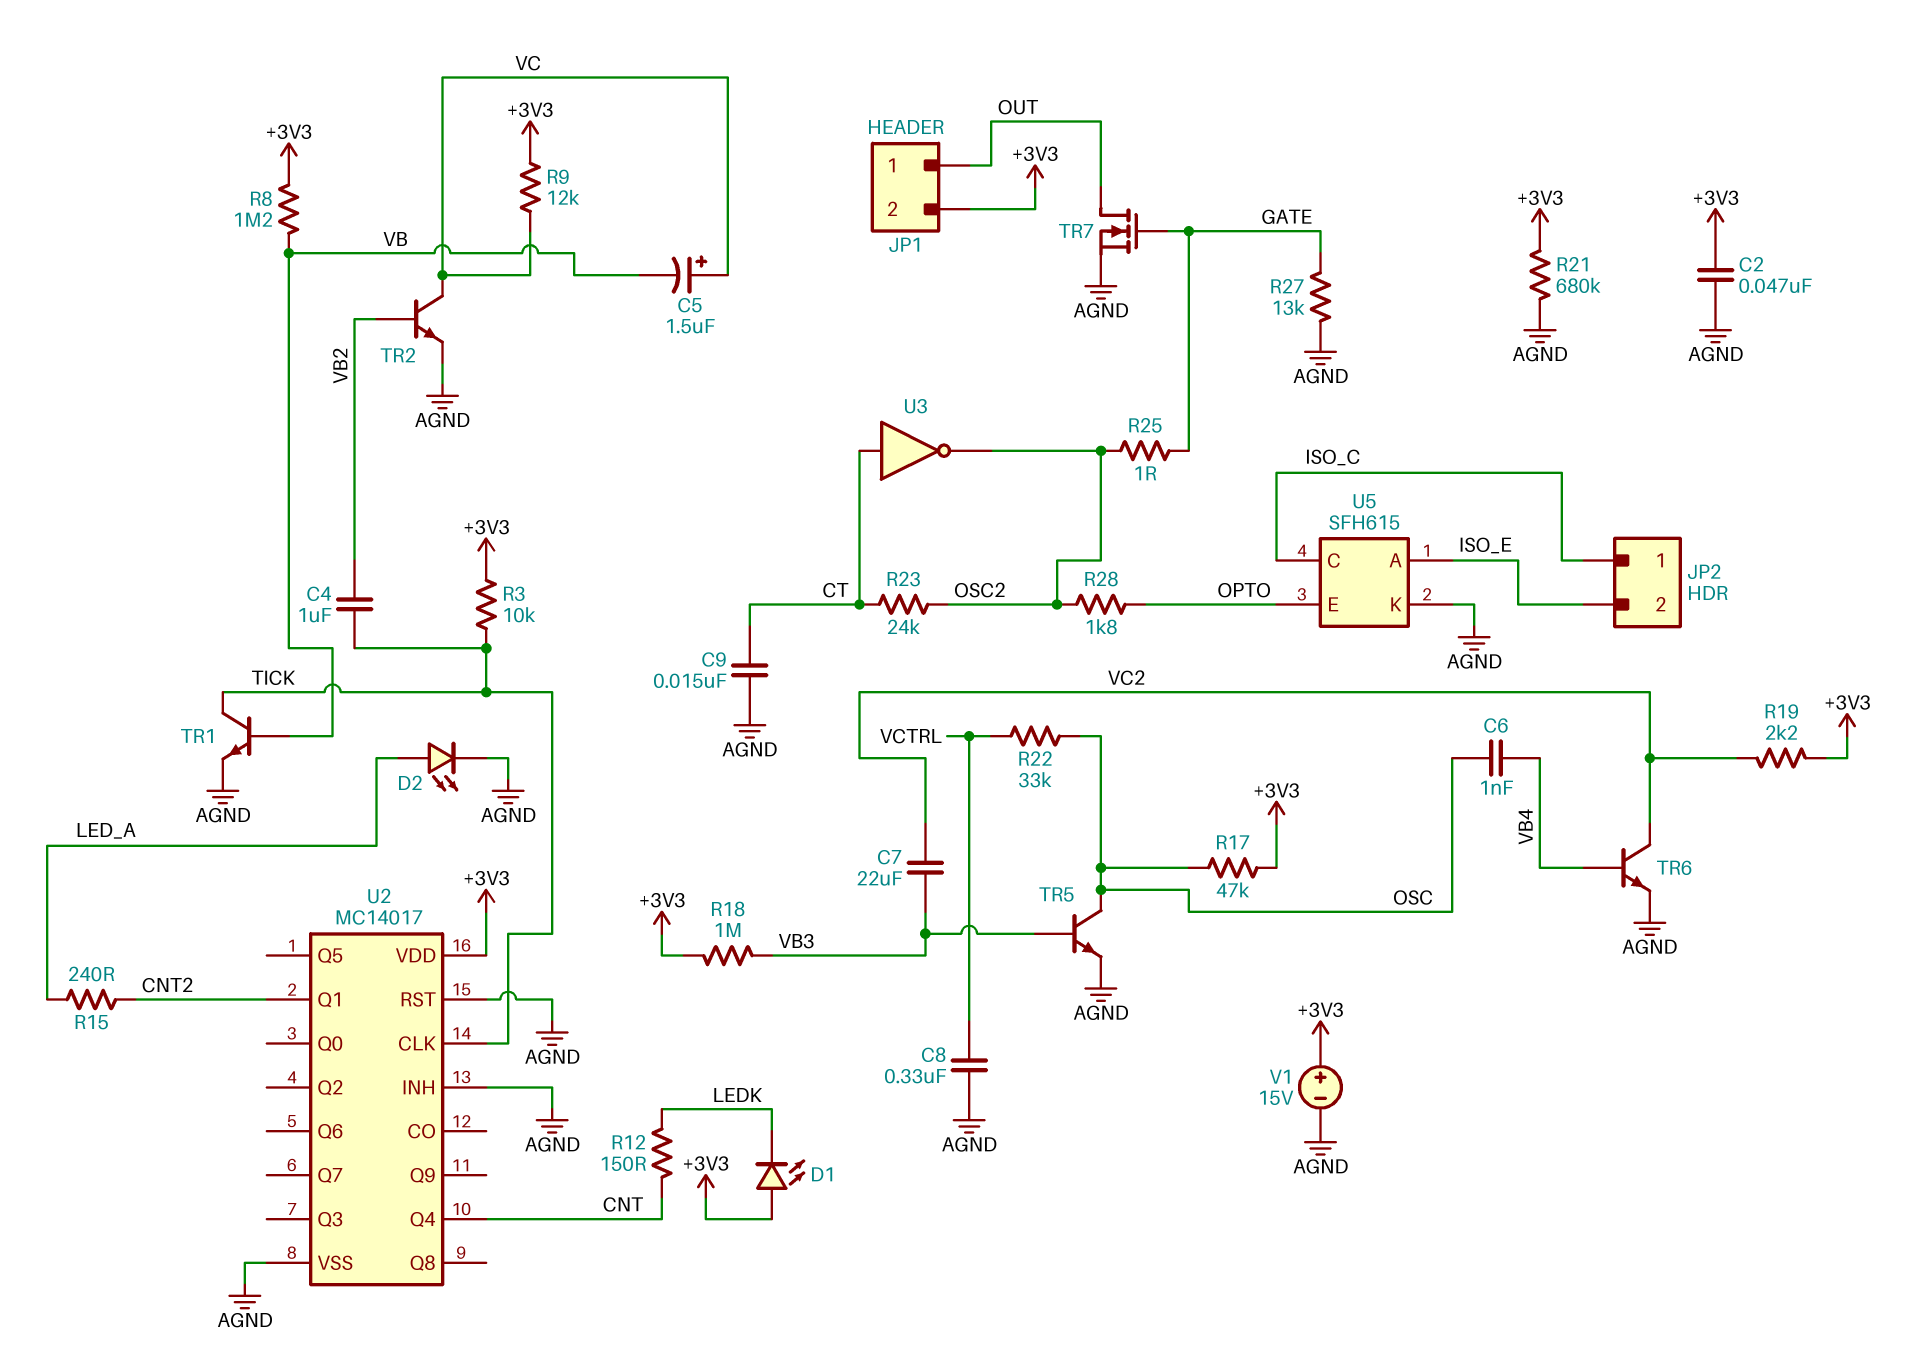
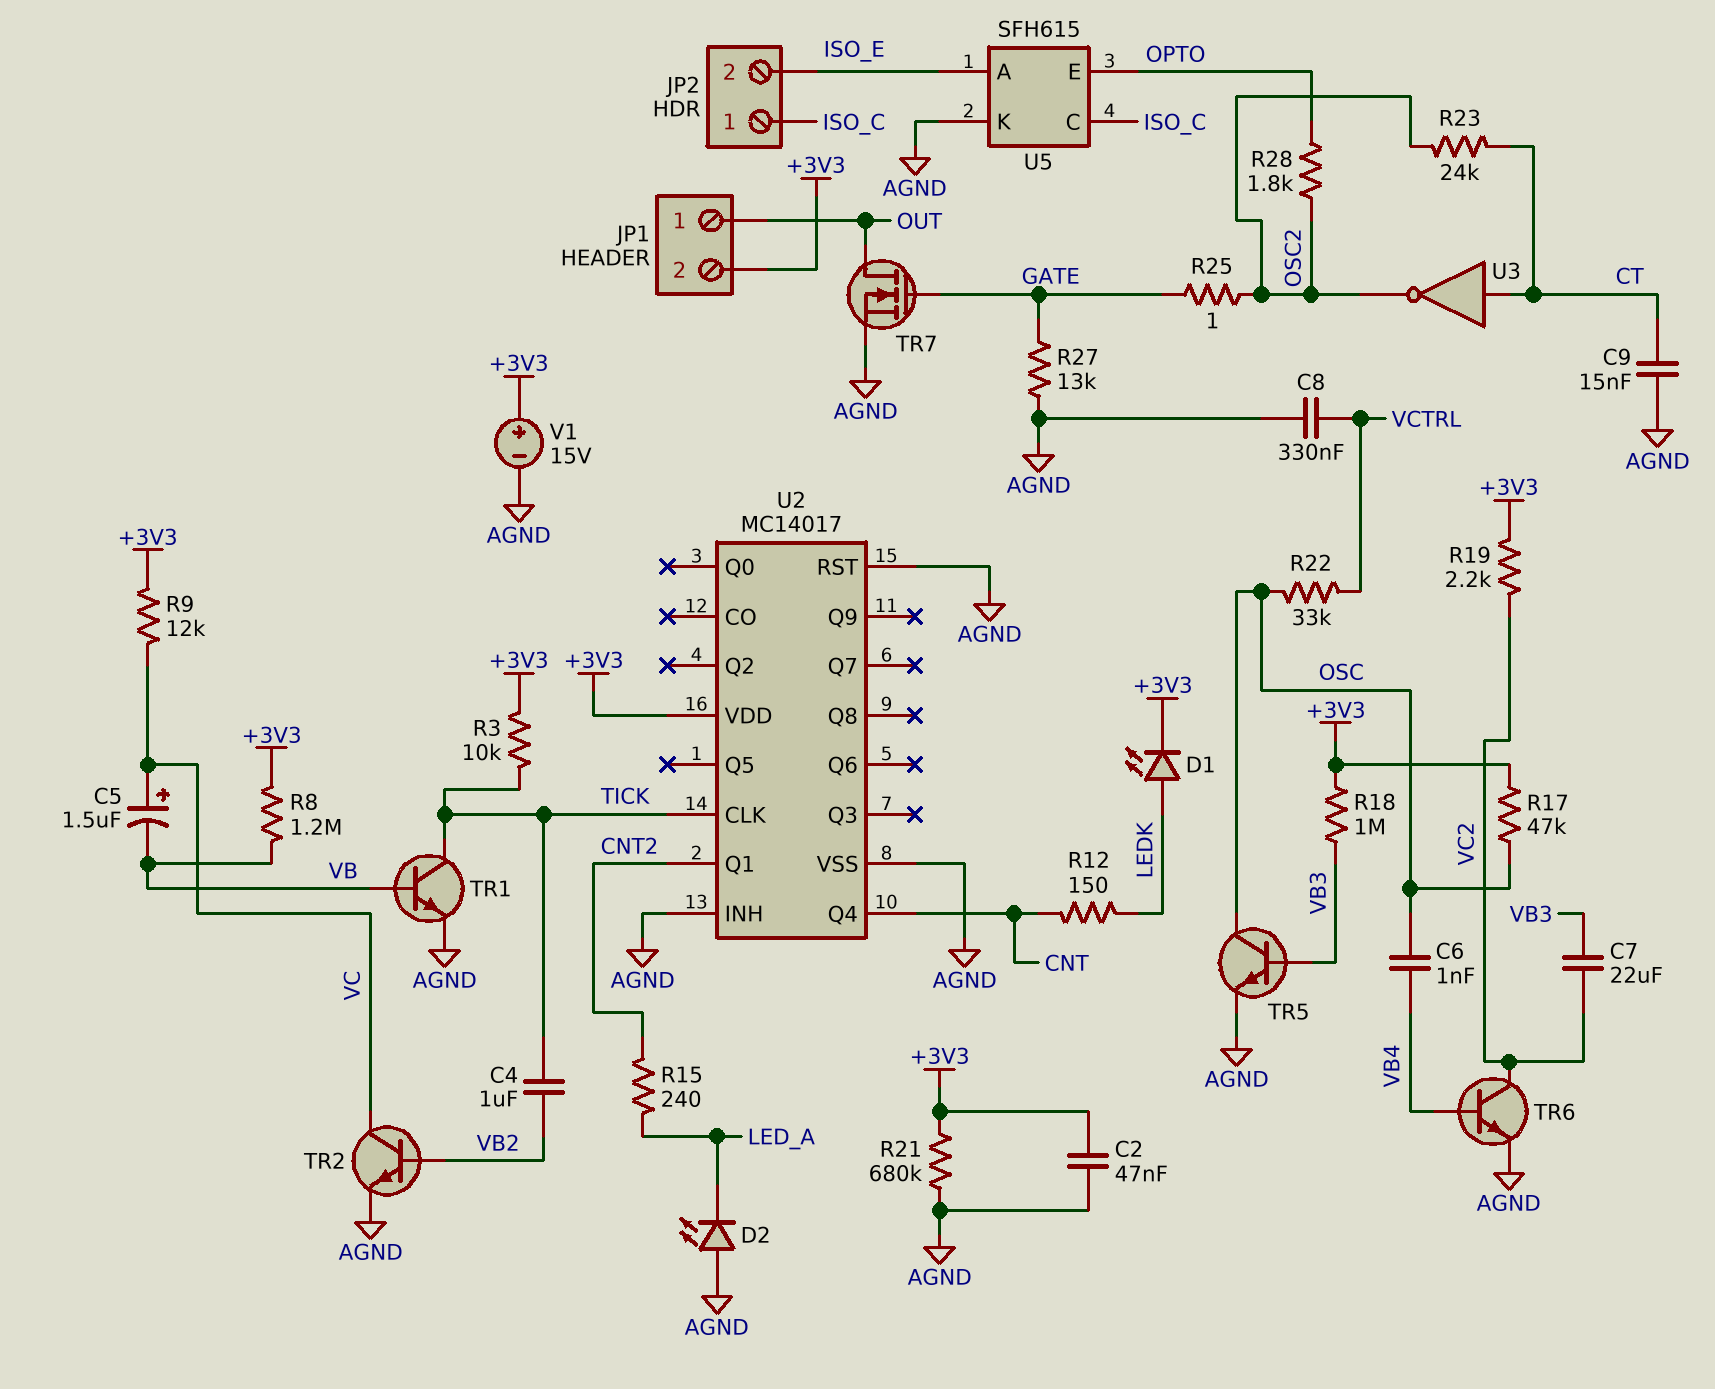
D1: LED (A +3V3, K LEDK) -> LED (A LEDK, K +3V3)
D2: LED (A LED_A, K AGND) -> LED (A AGND, K LED_A)

